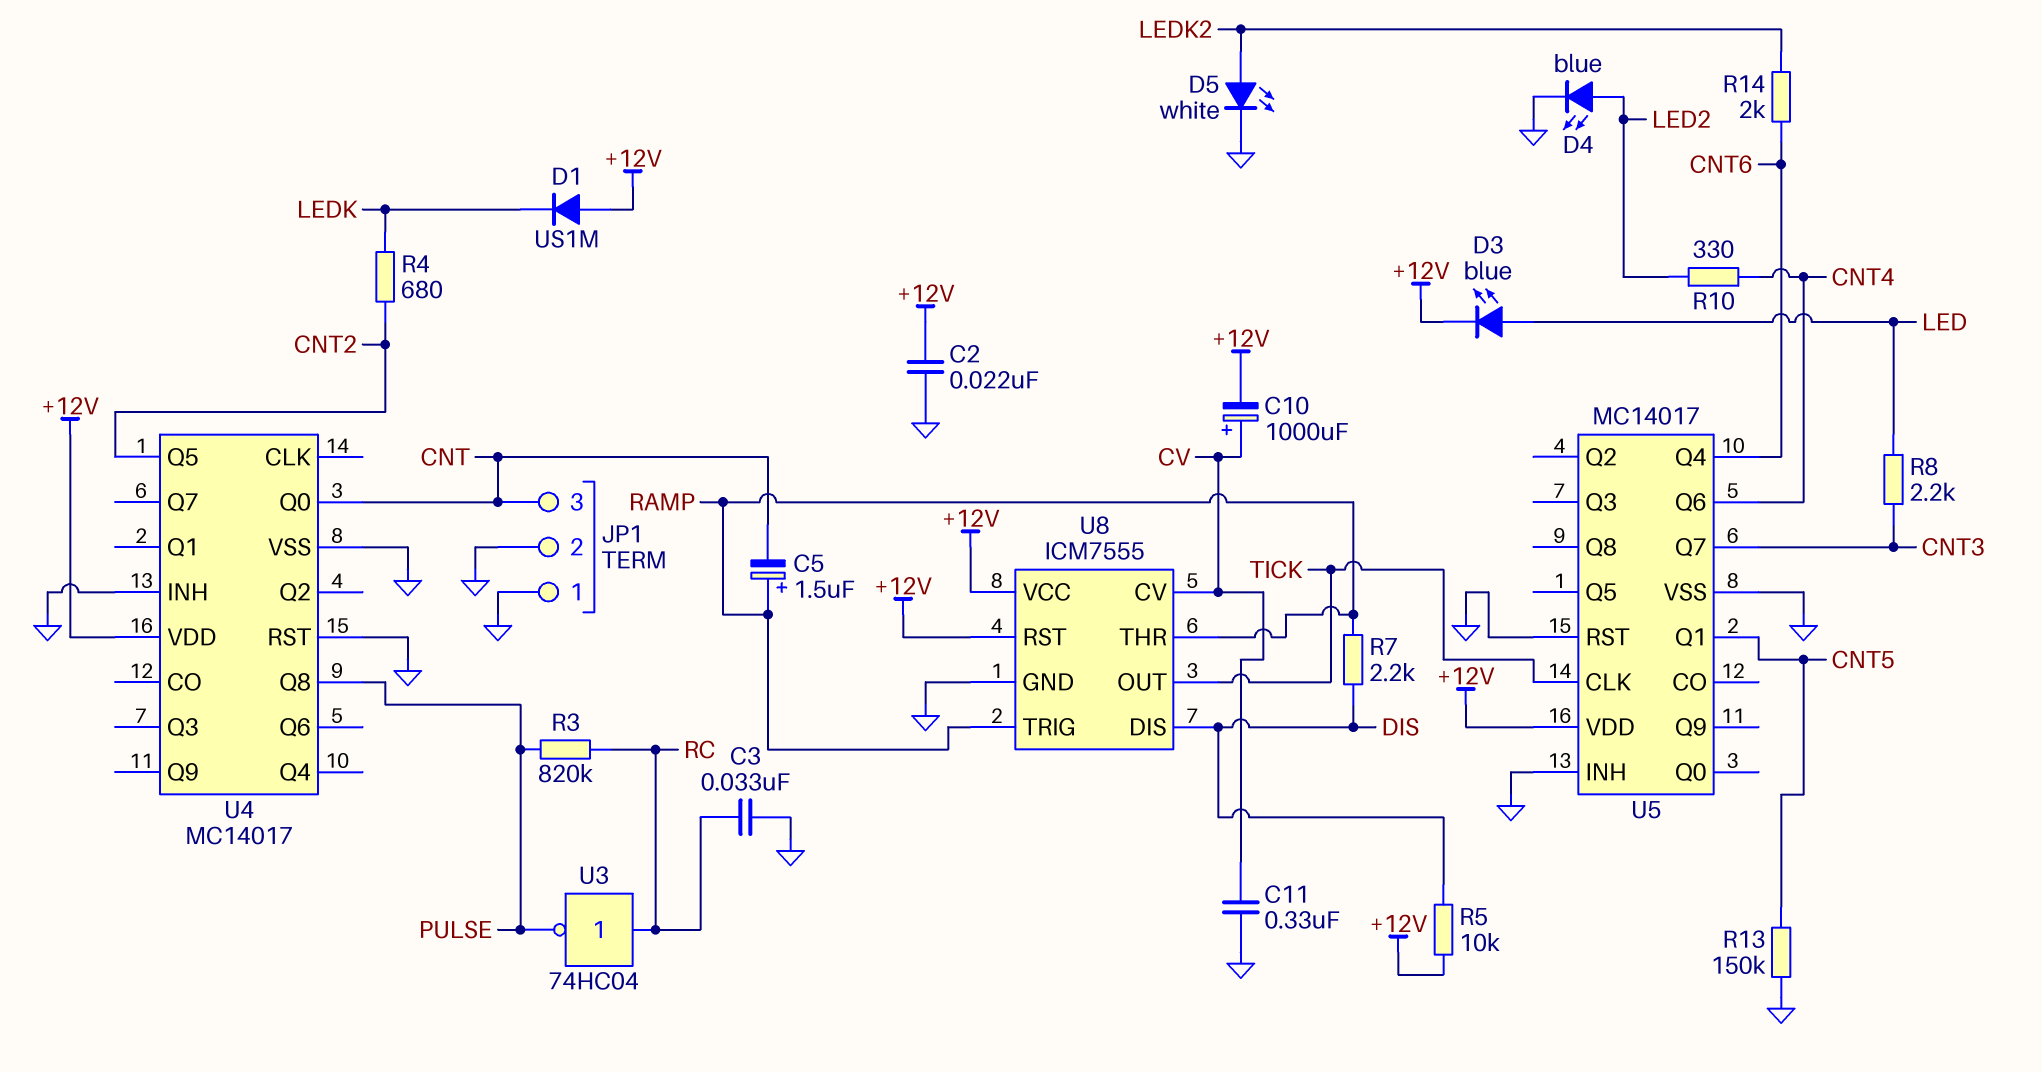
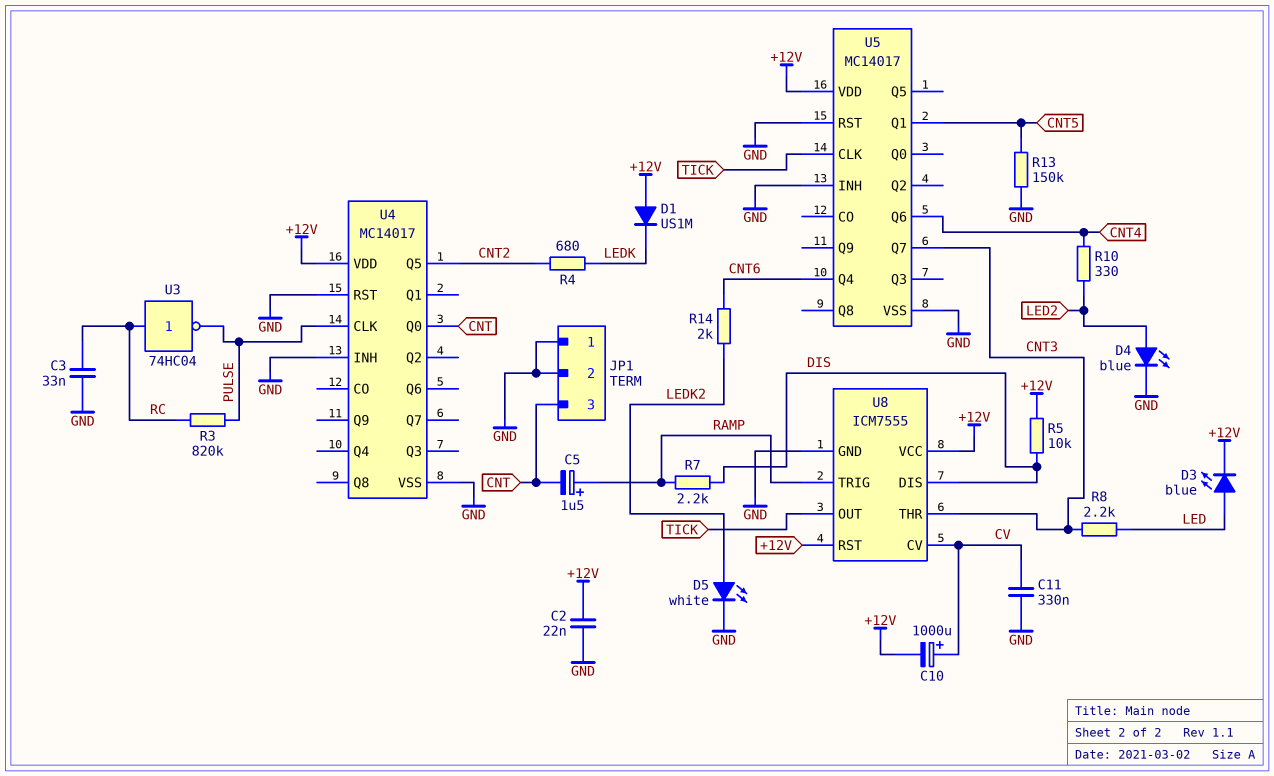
U4 pin CLK: none -> PULSE
U4 pin Q8: PULSE -> none
U8 pin THR: RAMP -> CNT3

